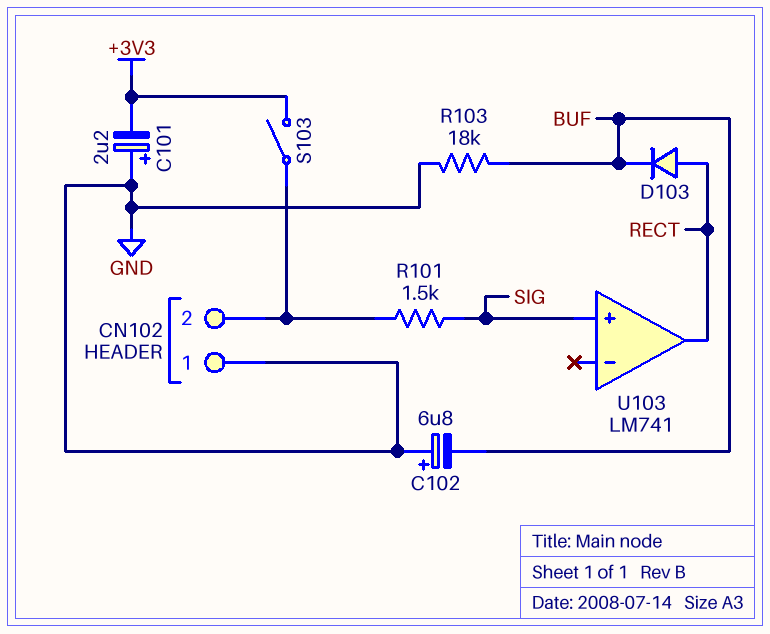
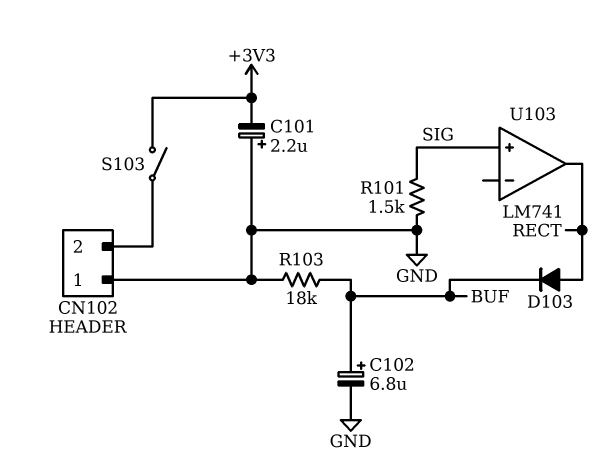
C102: 6.8uF (plus GND, minus BUF) -> 6.8uF (plus BUF, minus GND)
R101: 1.5k (CN102/2, SIG) -> 1.5k (GND, SIG)

